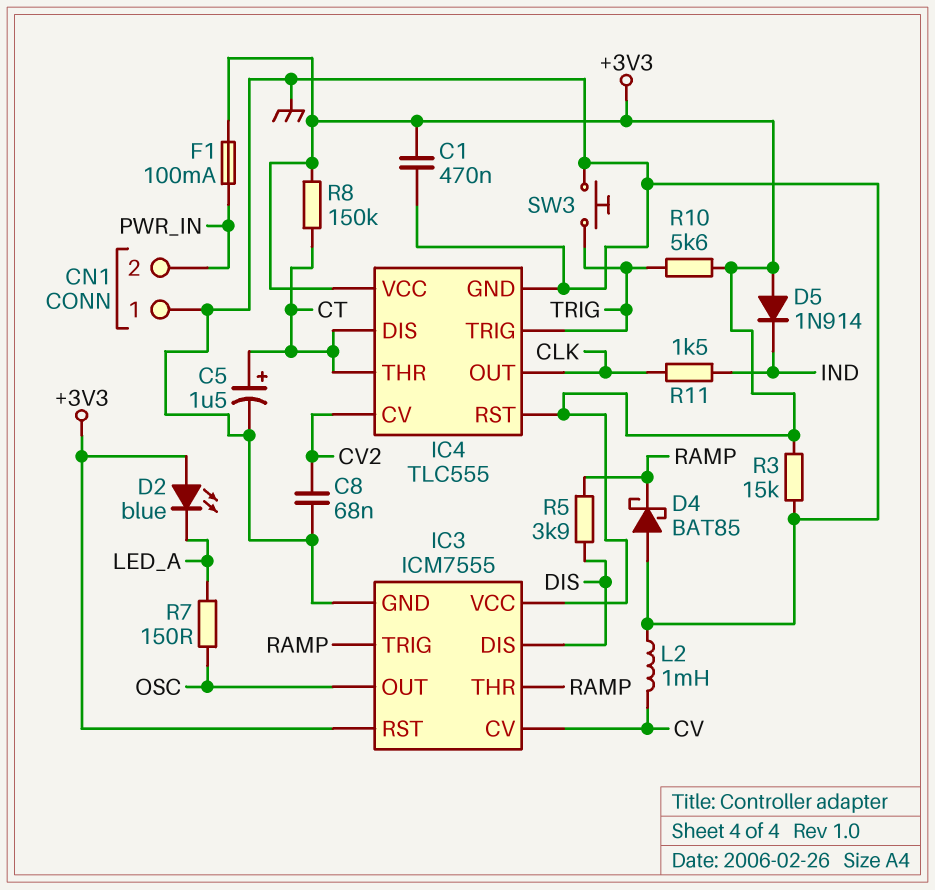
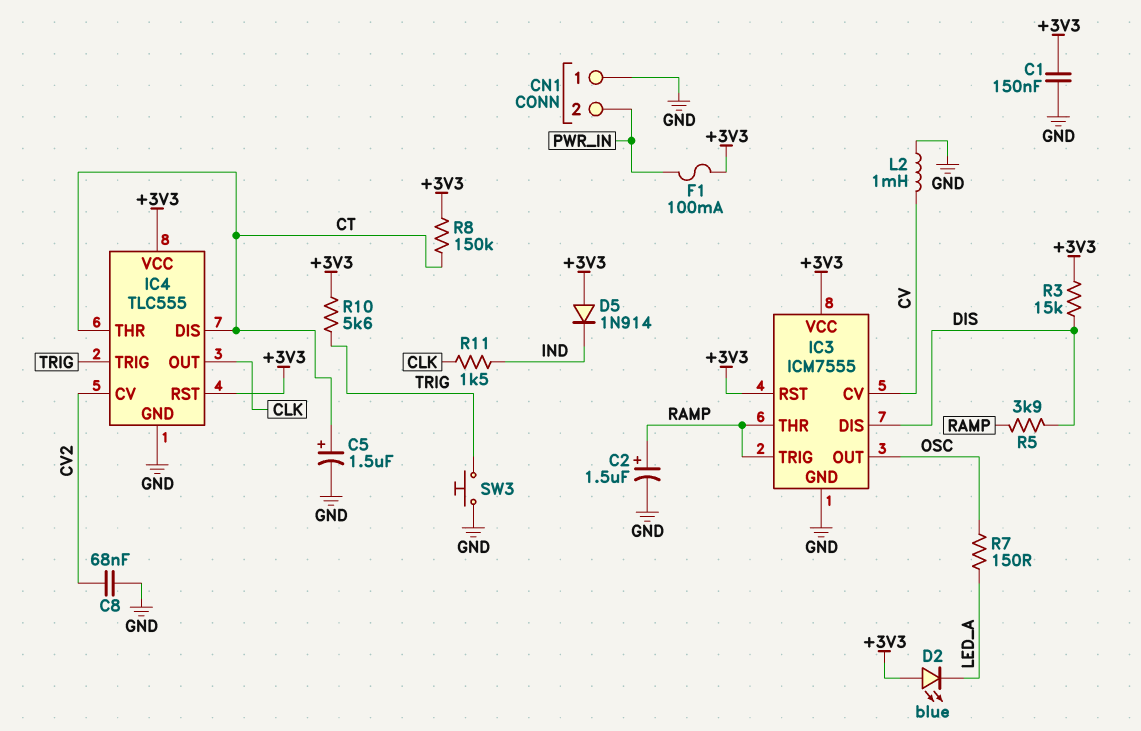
C1: 470nF (+3V3, GND) -> 150nF (+3V3, GND)
C2: none -> 1.5uF (plus RAMP, minus GND)
D4: schottky BAT85 (A GND, K RAMP) -> none
R3: 15k (+3V3, GND) -> 15k (+3V3, DIS)

